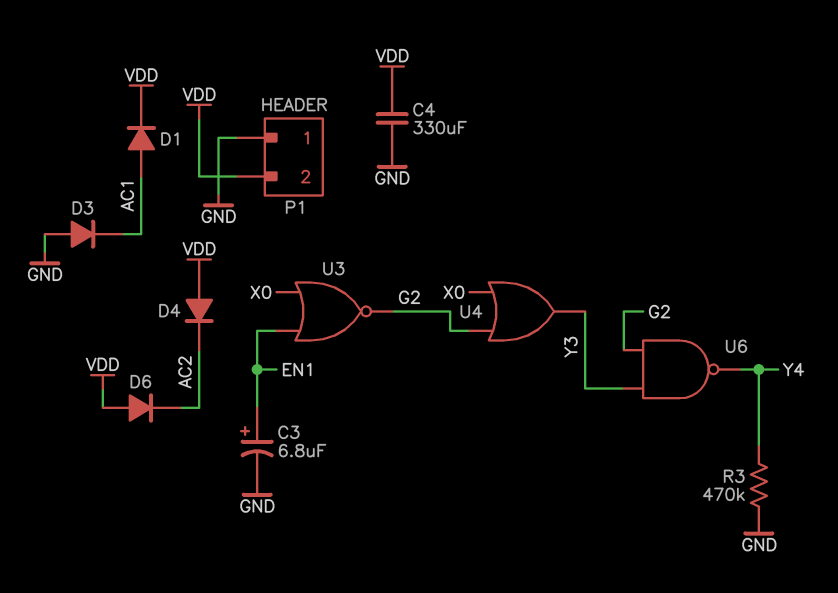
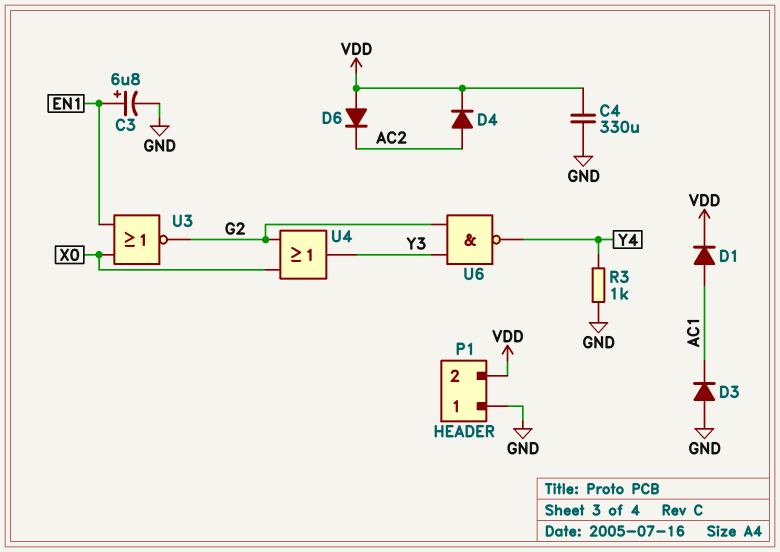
D4: diode (A VDD, K AC2) -> diode (A AC2, K VDD)
R3: 470k (GND, Y4) -> 1k (GND, Y4)

